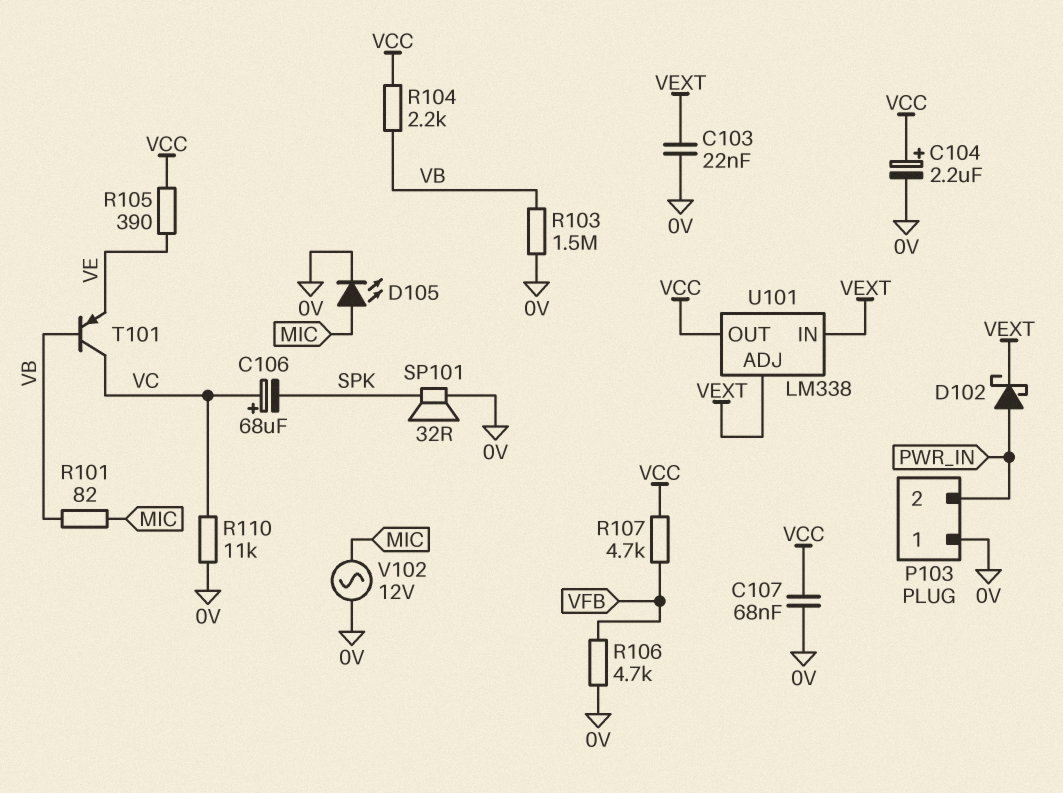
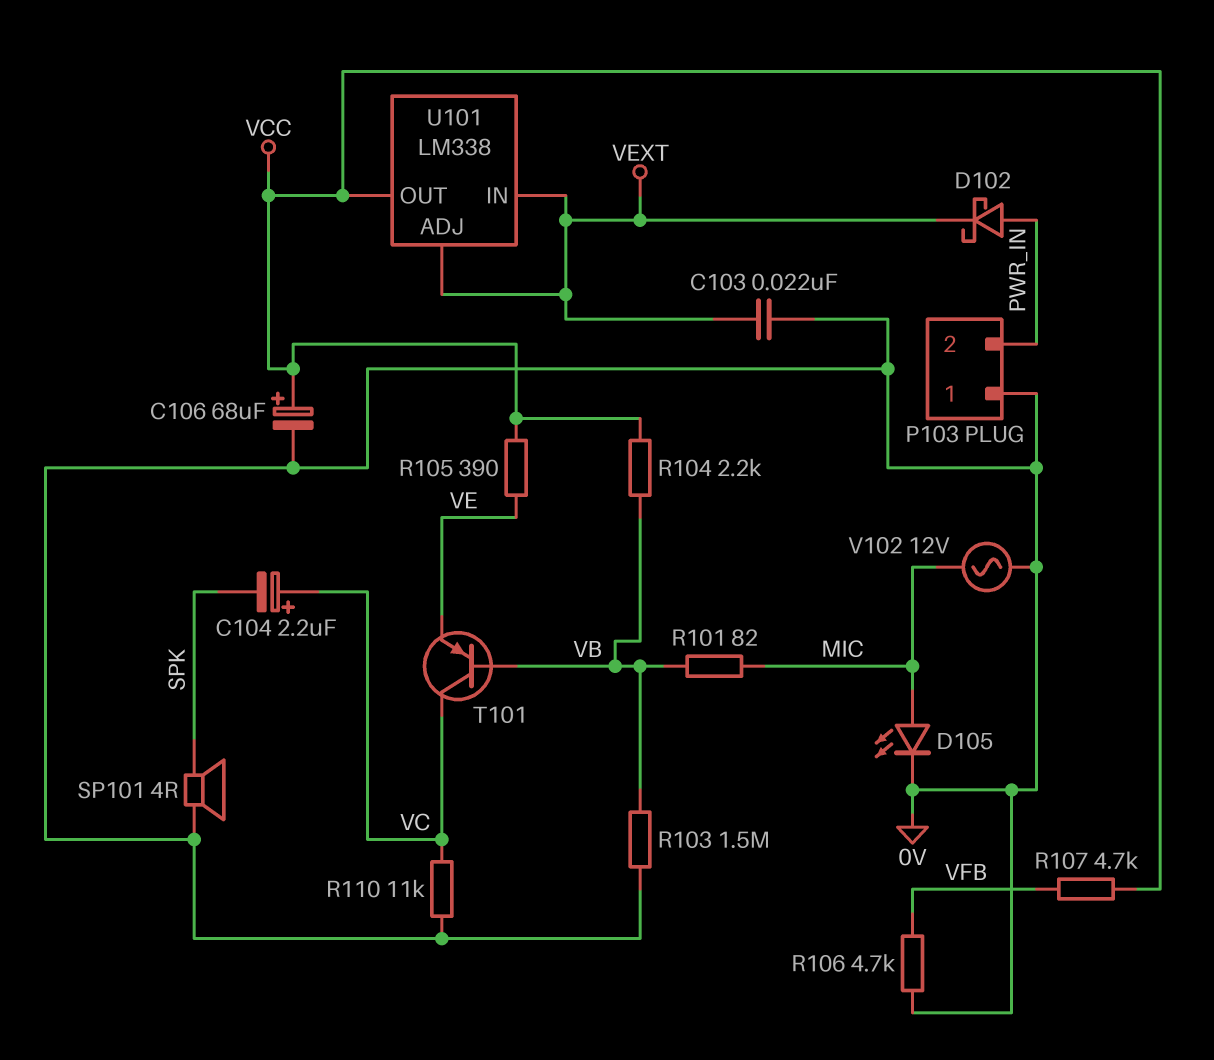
C104: 2.2uF (plus VCC, minus 0V) -> 2.2uF (plus VC, minus SPK)
C106: 68uF (plus VC, minus SPK) -> 68uF (plus VCC, minus 0V)
C107: 68nF (0V, VCC) -> none
SP101: speaker 32R (0V, SPK) -> speaker 4R (0V, SPK)

